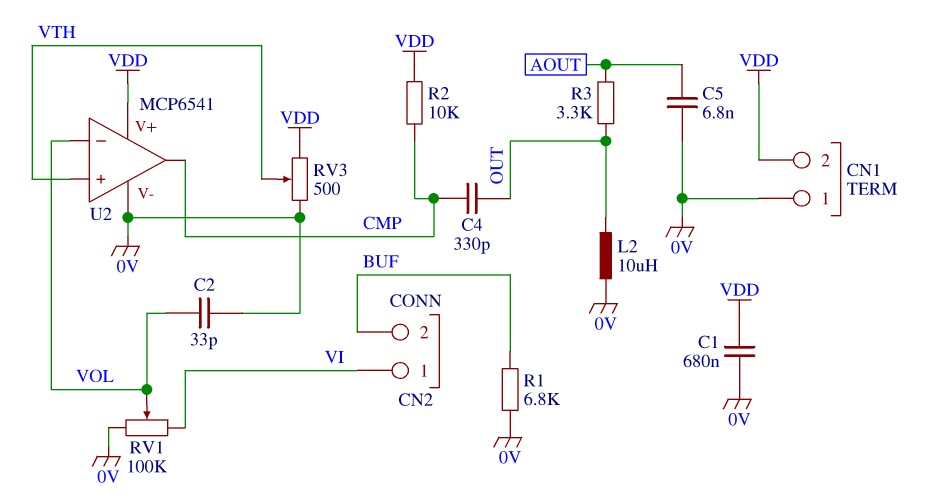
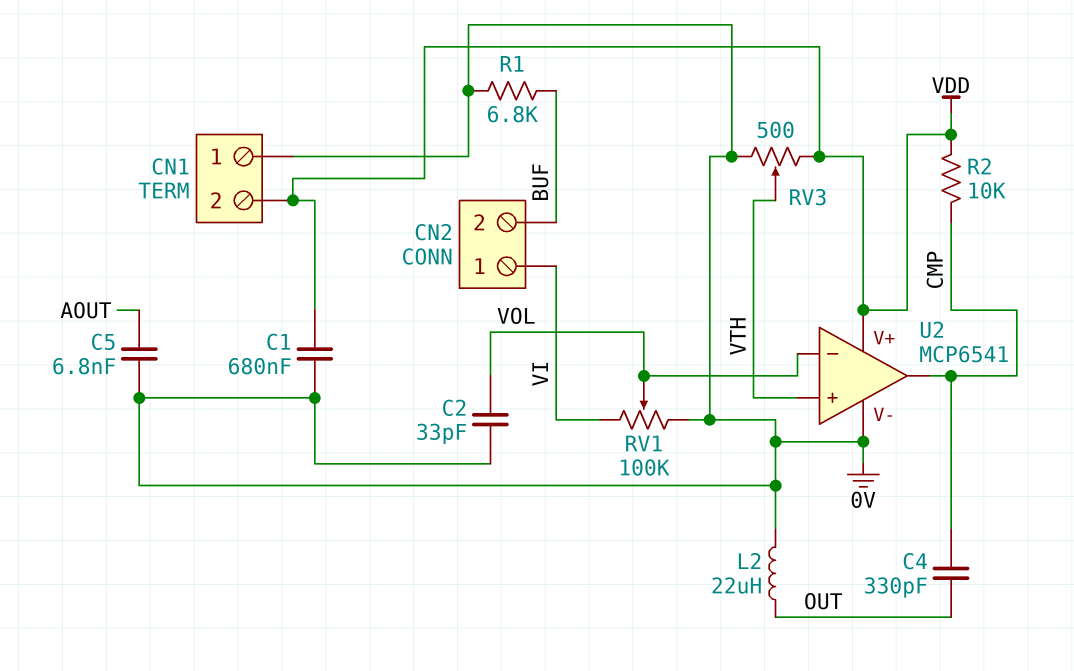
L2: 10uH (0V, OUT) -> 22uH (0V, OUT)
R3: 3.3k (AOUT, OUT) -> none

